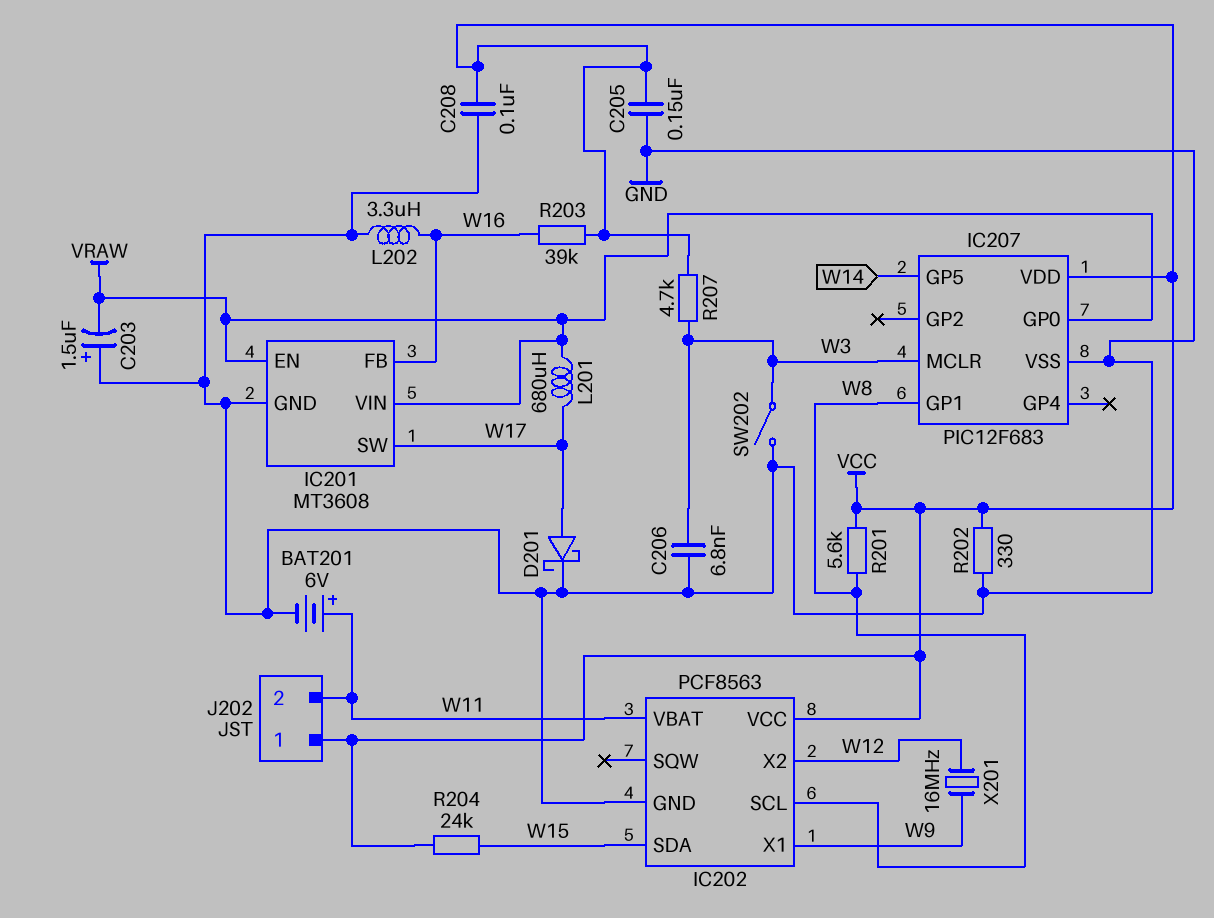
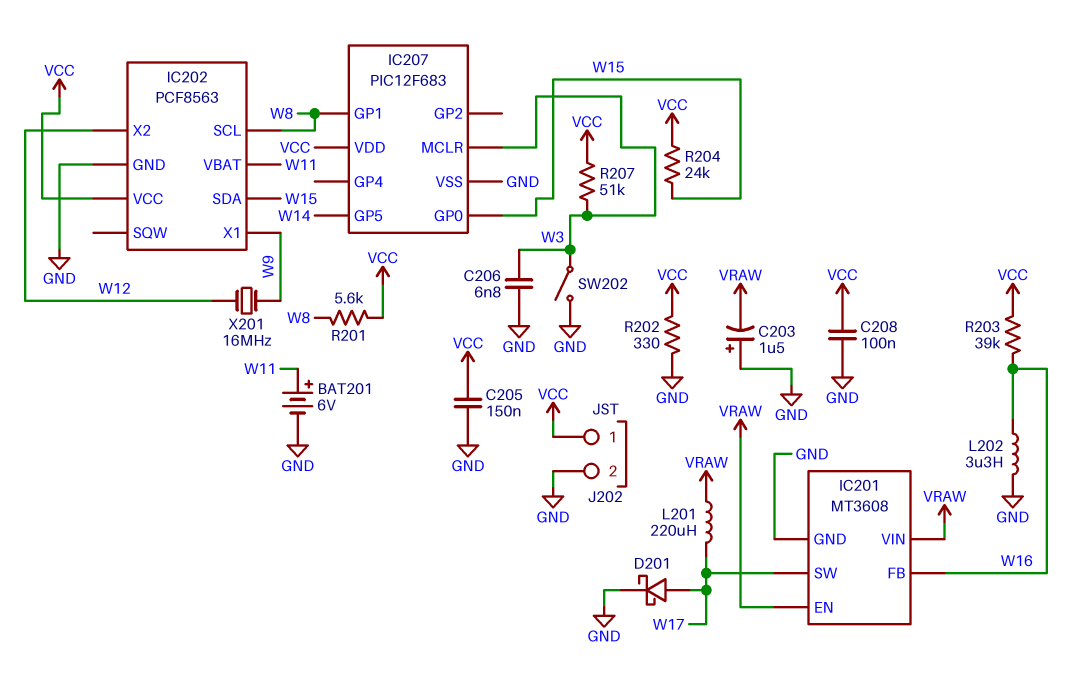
IC207 pin GP0: VRAW -> W15
J202 pin 2: W11 -> GND
L201: 680uH (VRAW, W17) -> 220uH (VRAW, W17)
R207: 4.7k (VCC, W3) -> 51k (VCC, W3)

